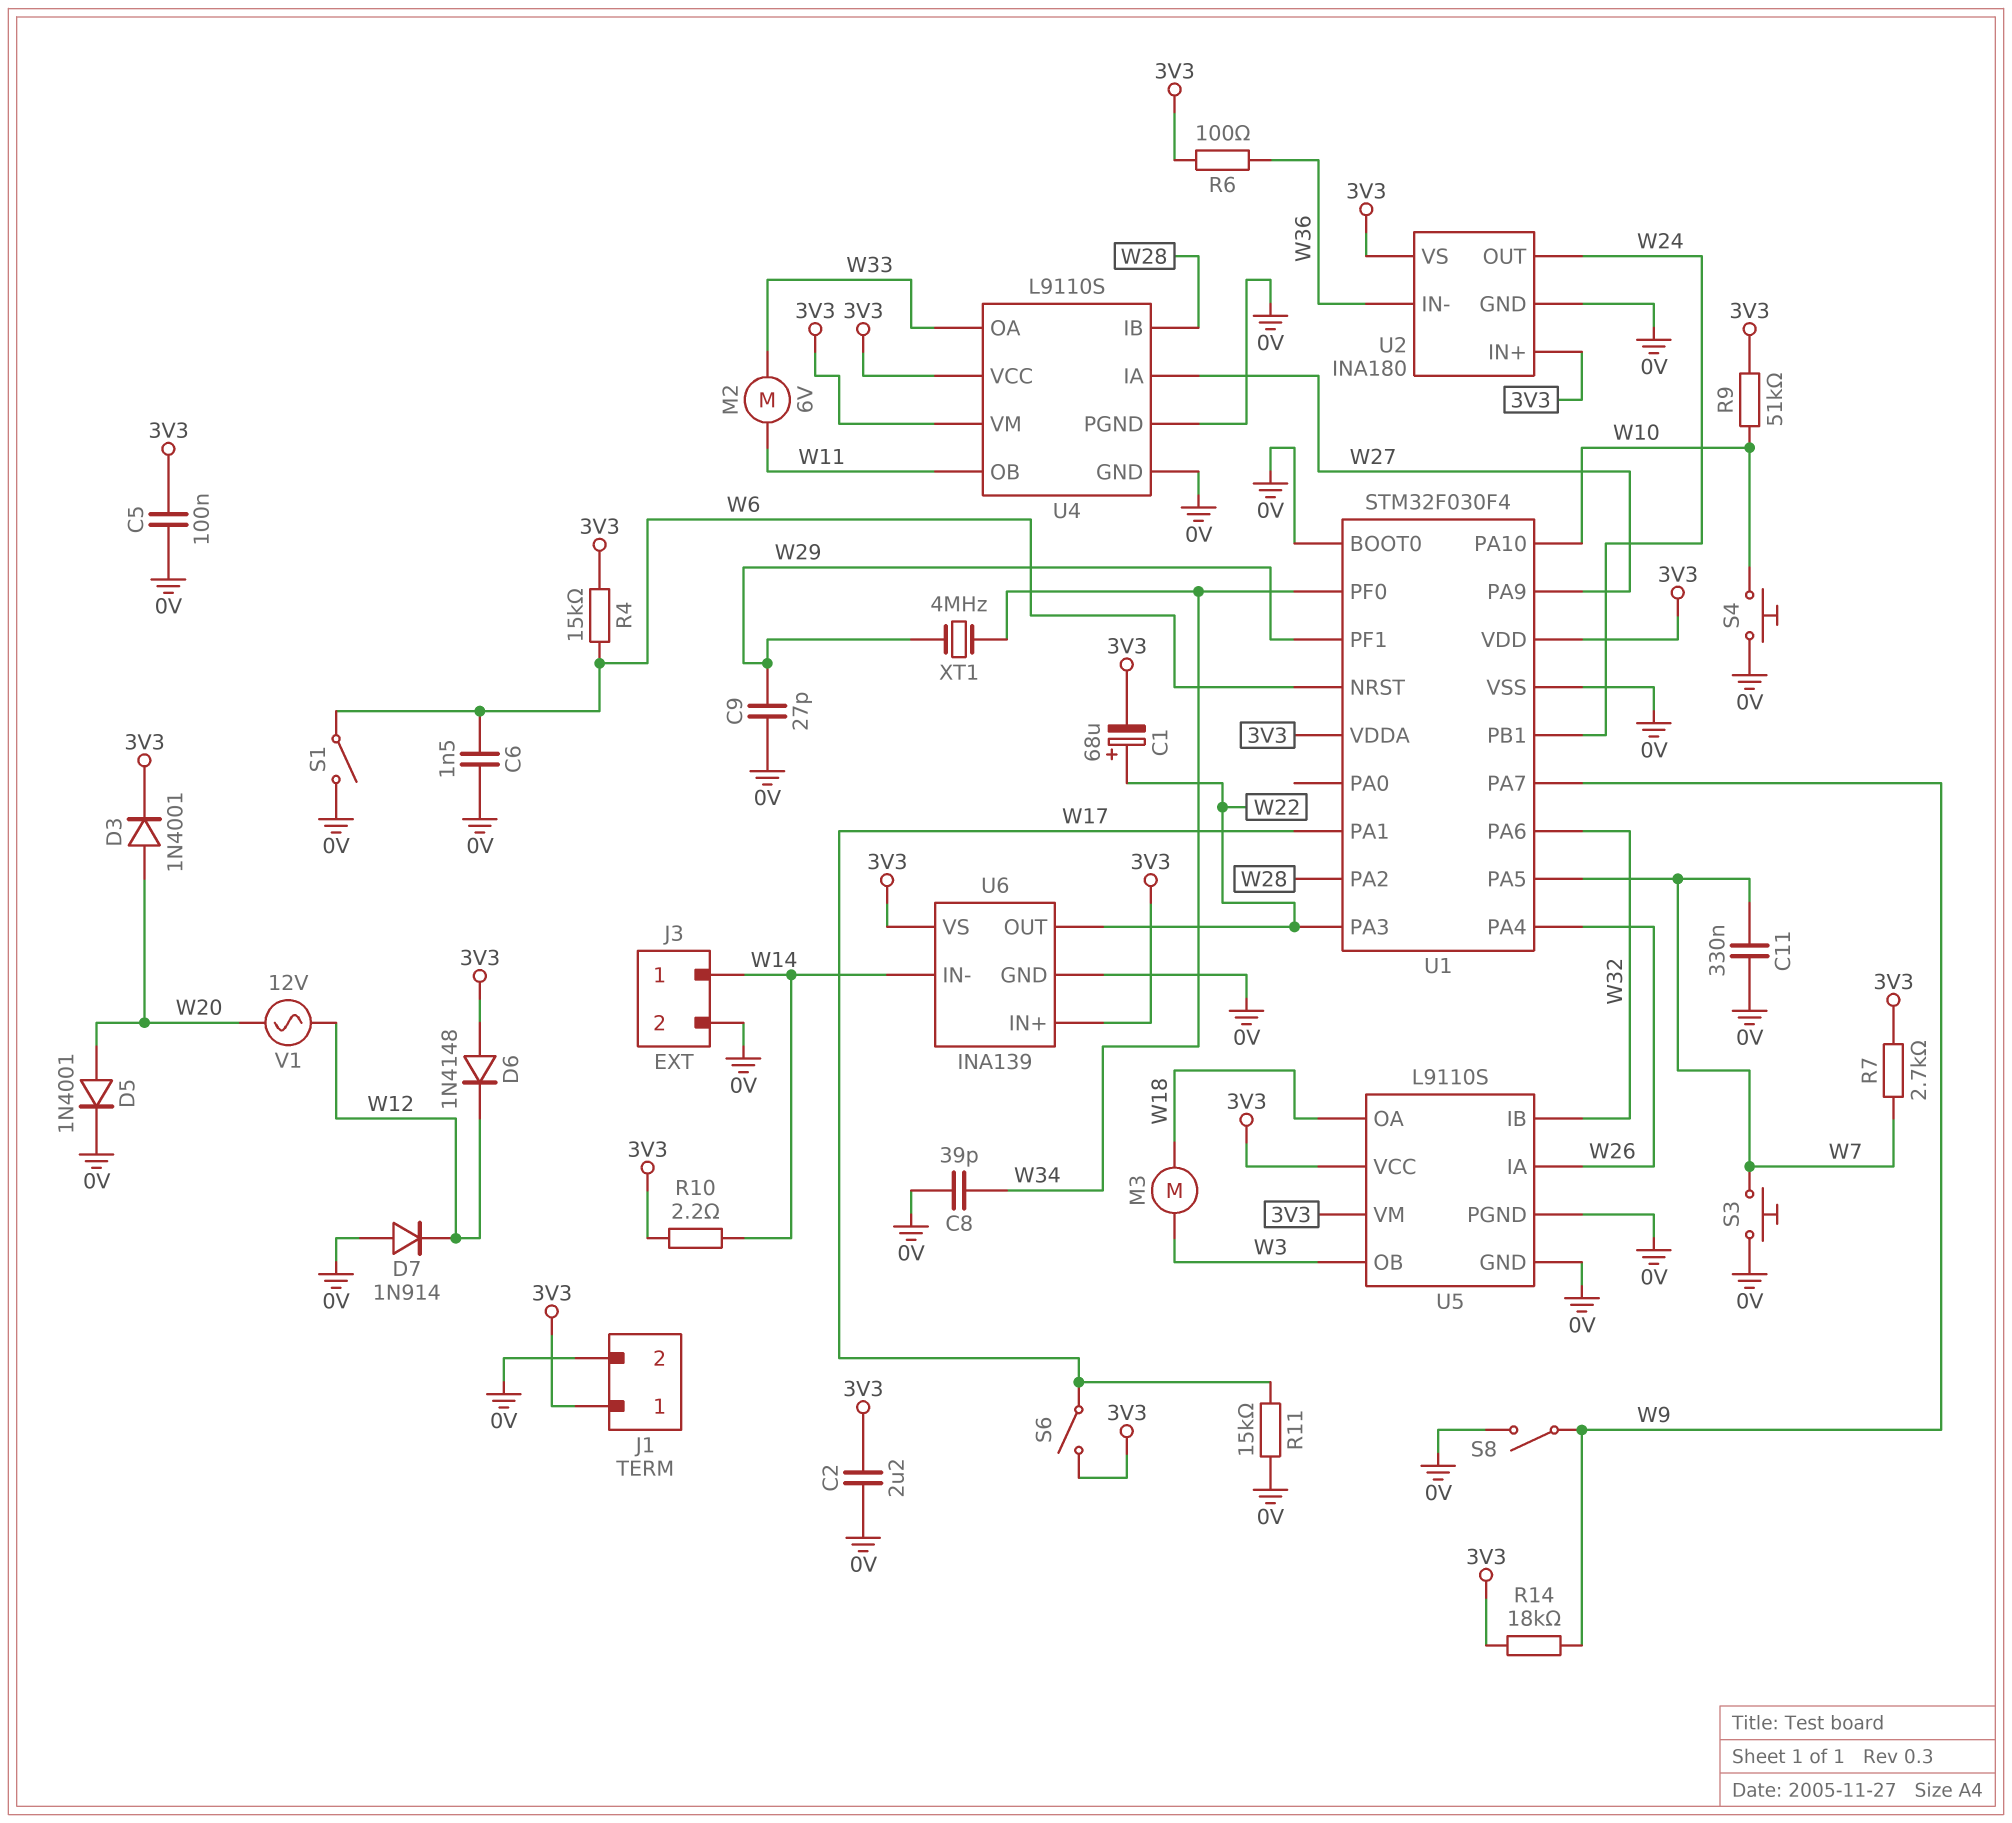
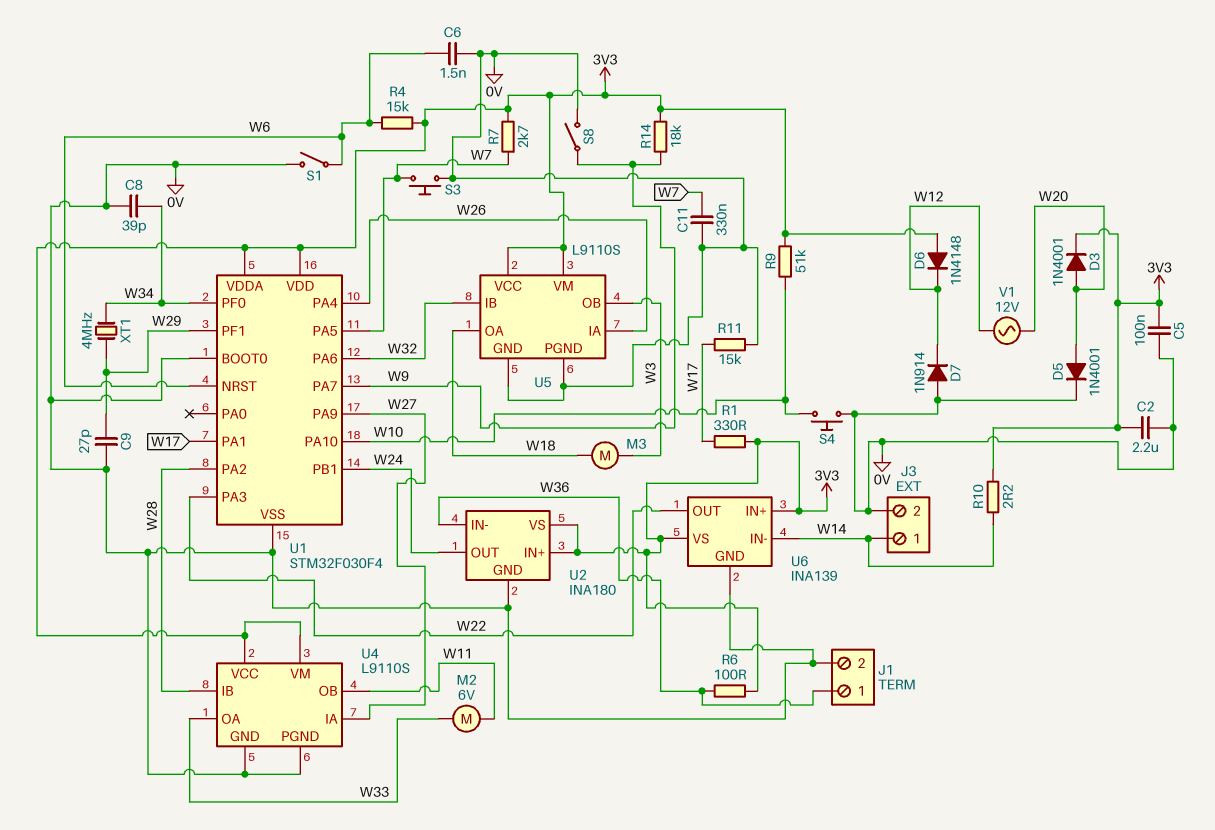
C1: 68uF (plus W22, minus 3V3) -> none
J1 pin 1: 3V3 -> W36
R1: none -> 330 (3V3, W17)
S6: switch (3V3, W17) -> none

